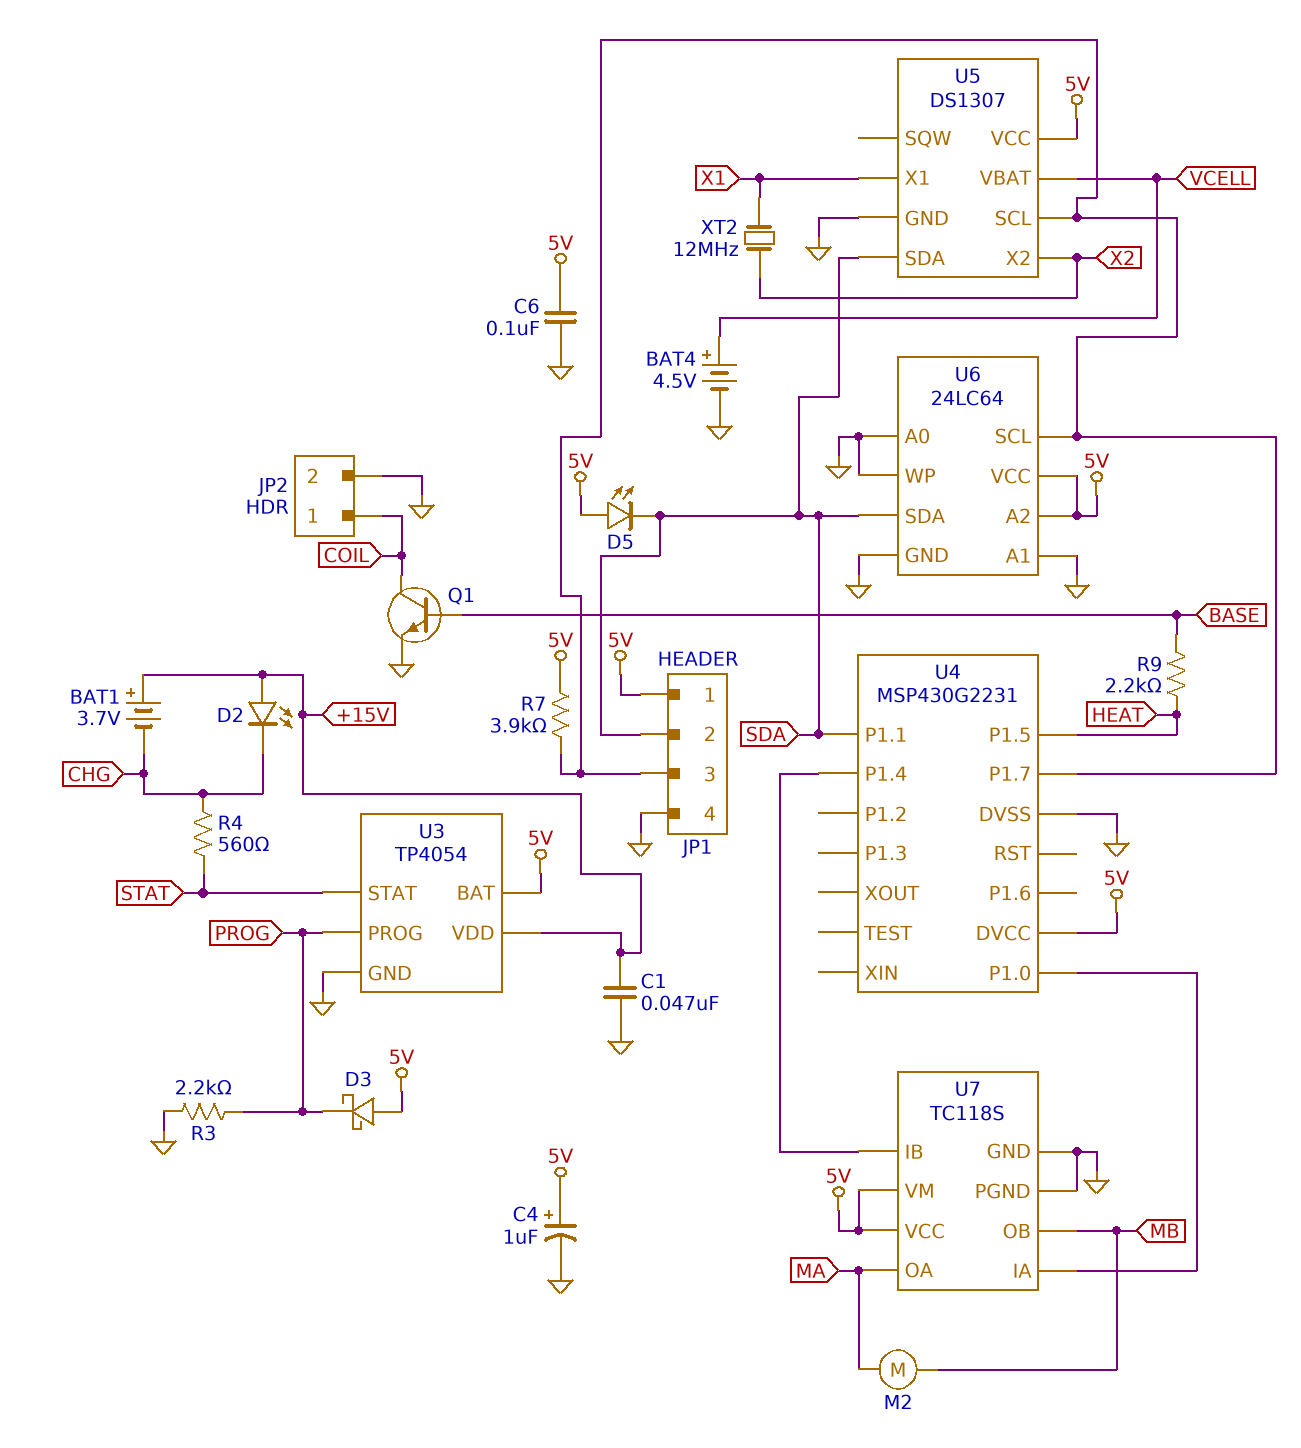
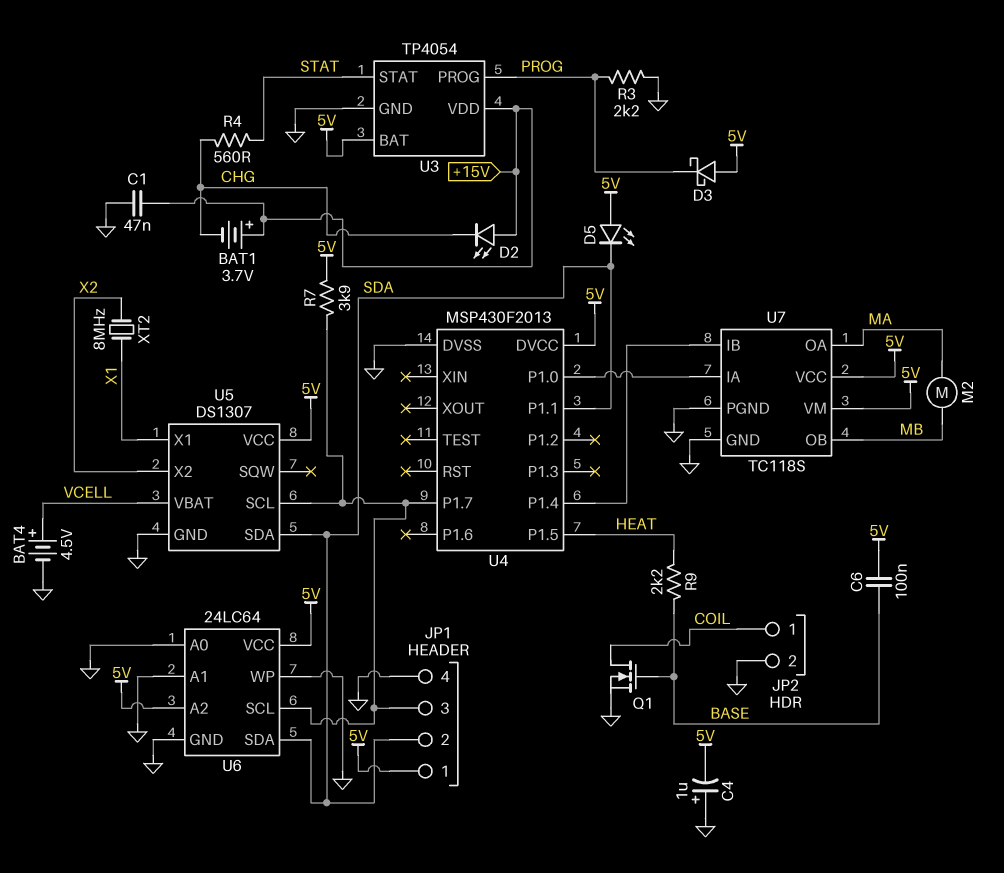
C4: 1uF (plus 5V, minus GND) -> 1uF (plus GND, minus 5V)
C6: 100nF (5V, GND) -> 100nF (5V, BASE)
Q1: NPN (B BASE, C COIL, E GND) -> NMOS (G BASE, D COIL, S GND)
U4: MSP430G2231 -> MSP430F2013
XT2: 12MHz (X1, X2) -> 8MHz (X1, X2)

